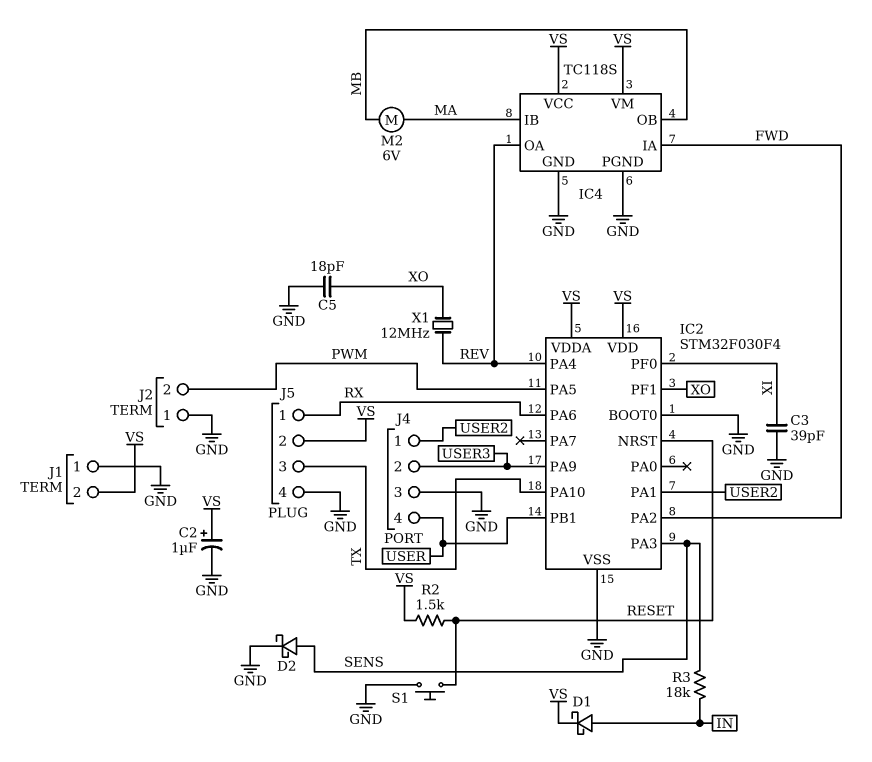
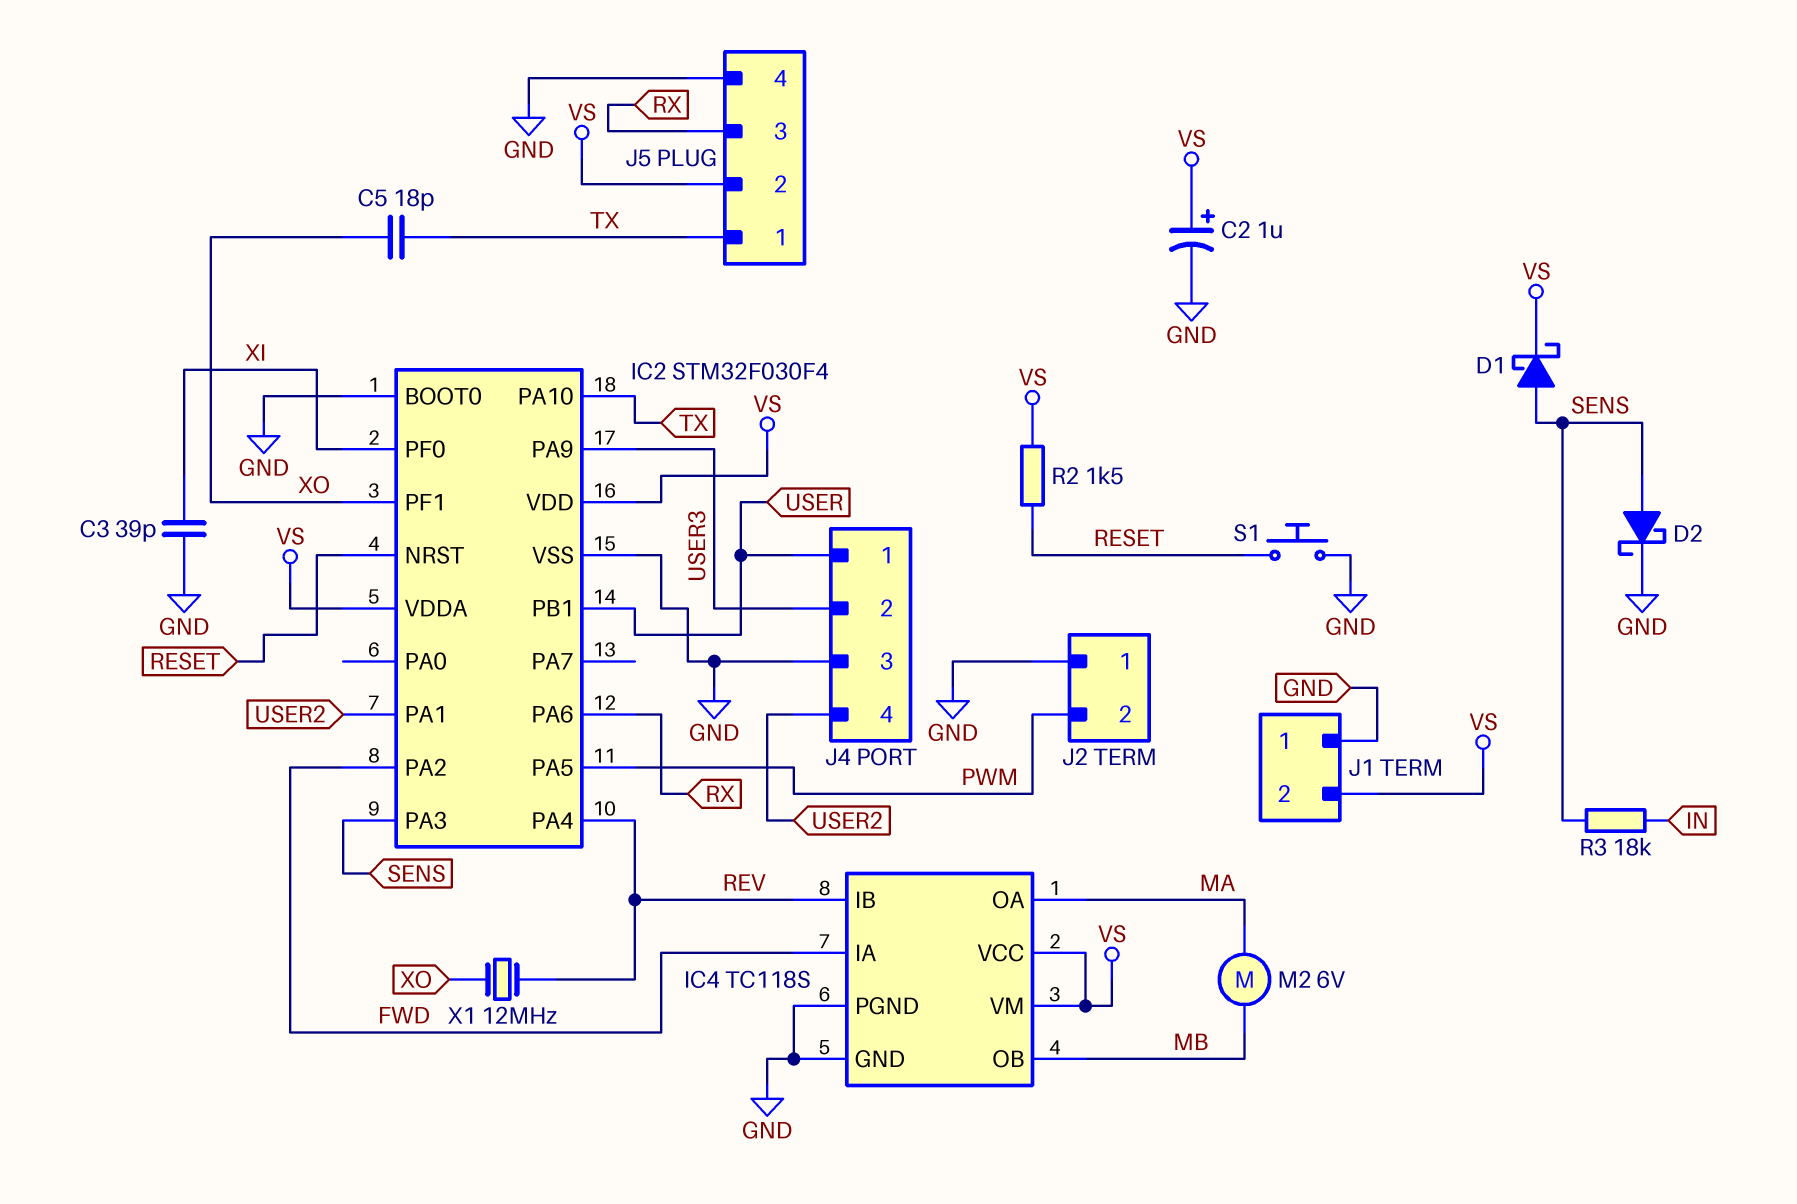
C5: 18pF (GND, XO) -> 18pF (TX, XO)
D1: schottky (A IN, K VS) -> schottky (A SENS, K VS)
IC4 pin IB: MA -> REV
IC4 pin OA: REV -> MA
J4 pin 1: USER2 -> USER
J4 pin 4: USER -> USER2
J5 pin 1: RX -> TX
J5 pin 3: TX -> RX

